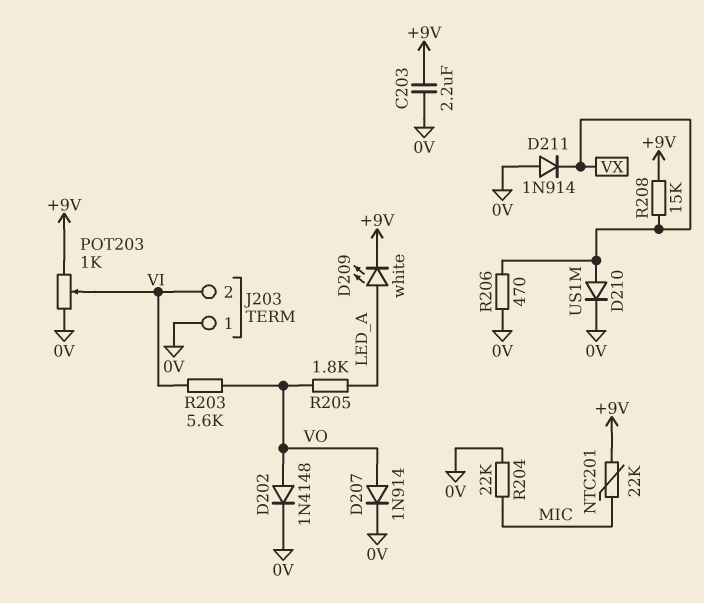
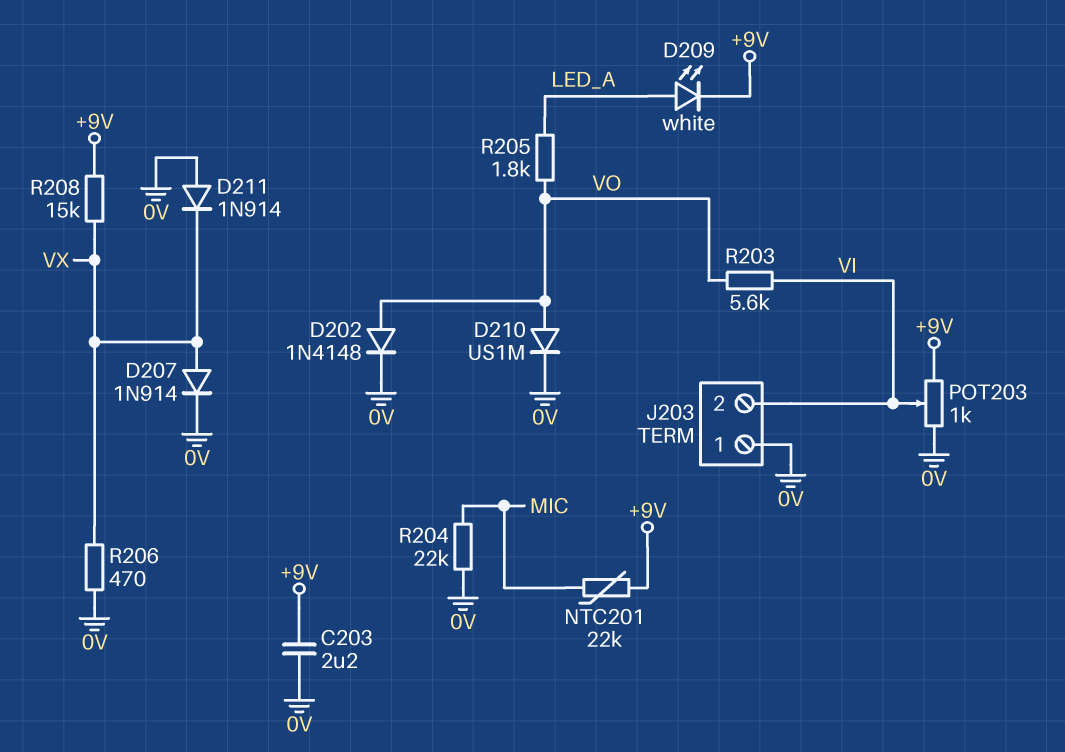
D207: diode 1N914 (A VO, K 0V) -> diode 1N914 (A VX, K 0V)
D210: diode US1M (A VX, K 0V) -> diode US1M (A VO, K 0V)

